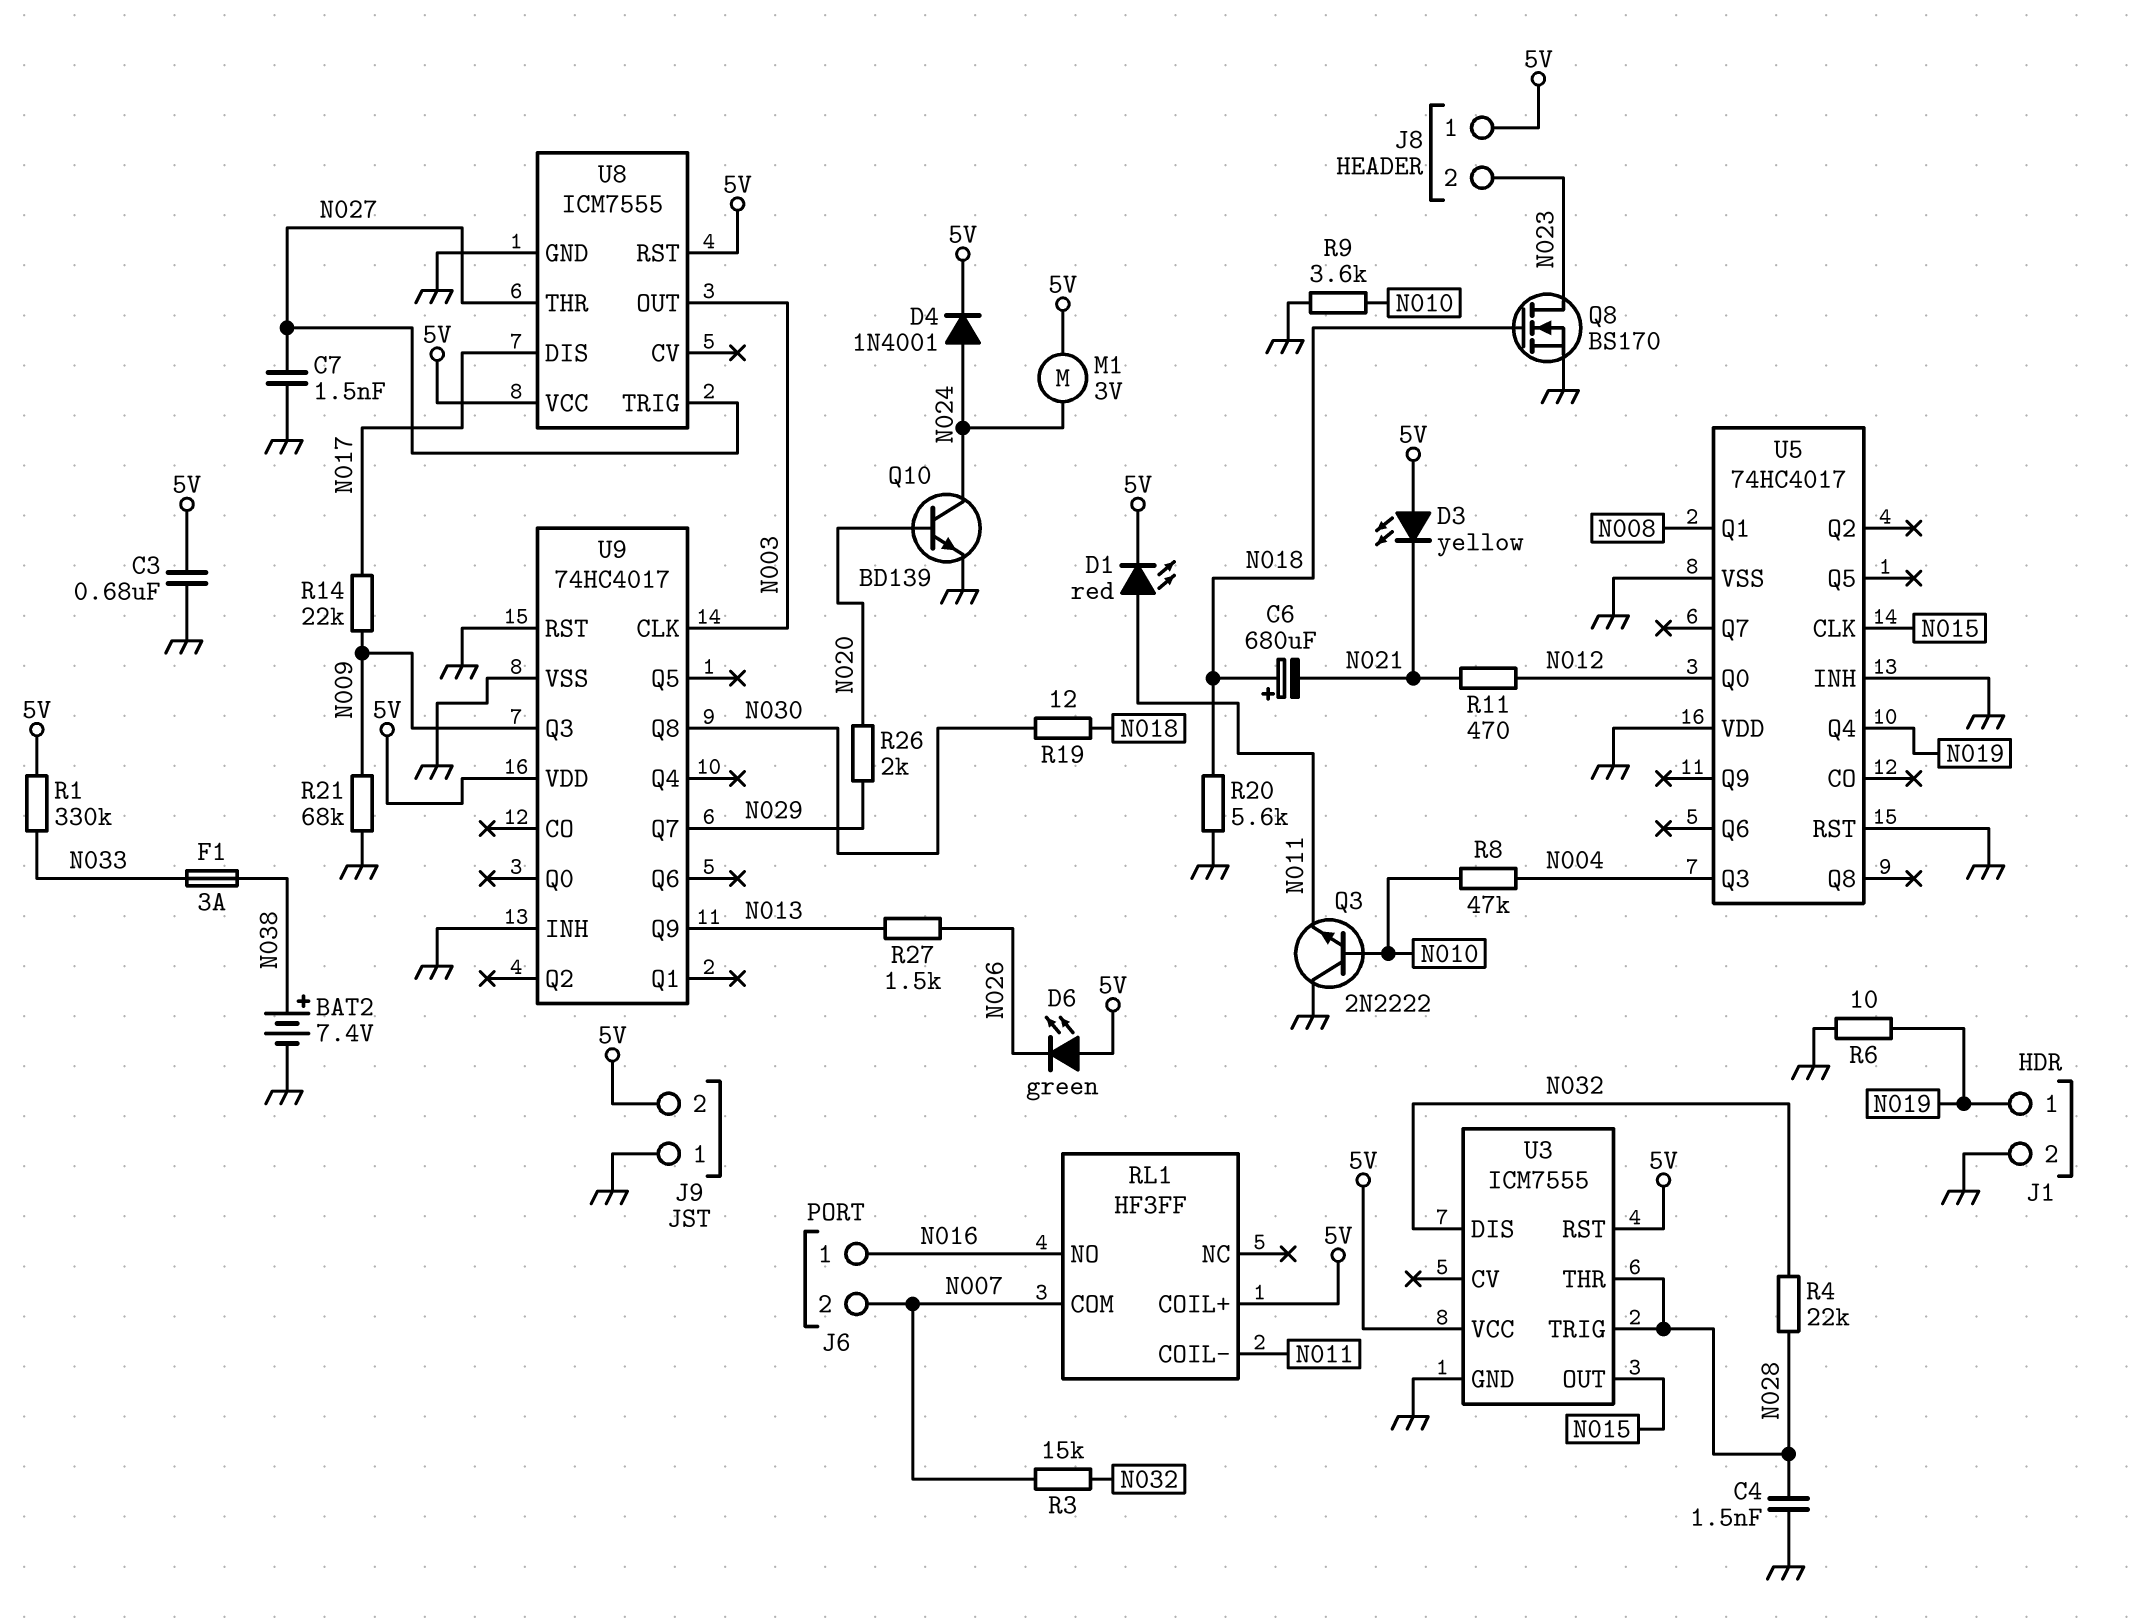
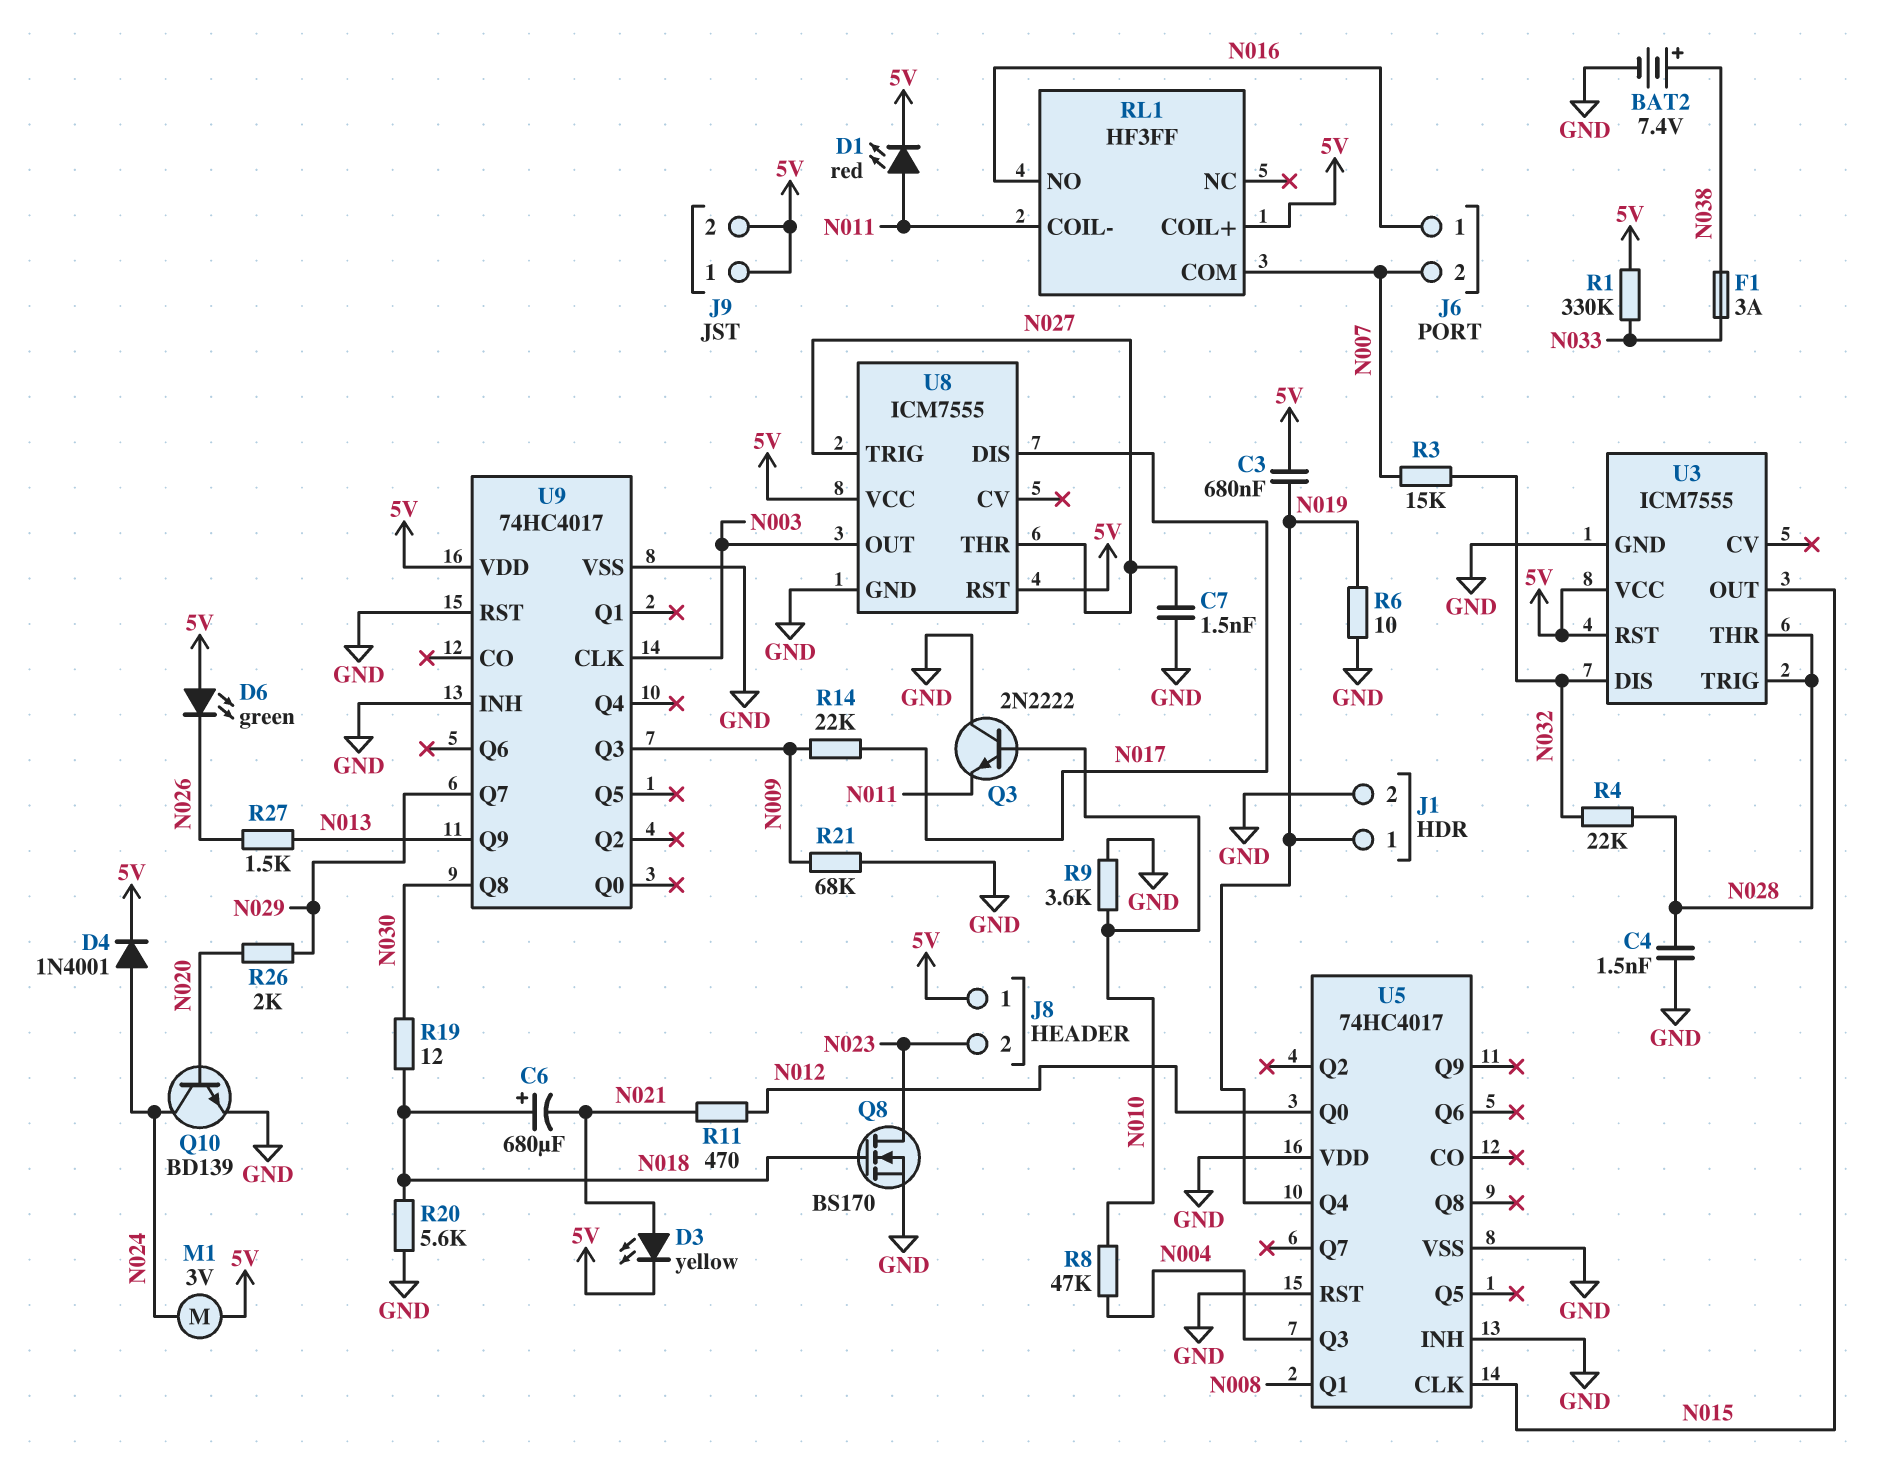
C3: 680nF (5V, GND) -> 680nF (5V, N019)
D3: LED yellow (A 5V, K N021) -> LED yellow (A N021, K 5V)
J9 pin 1: GND -> 5V

